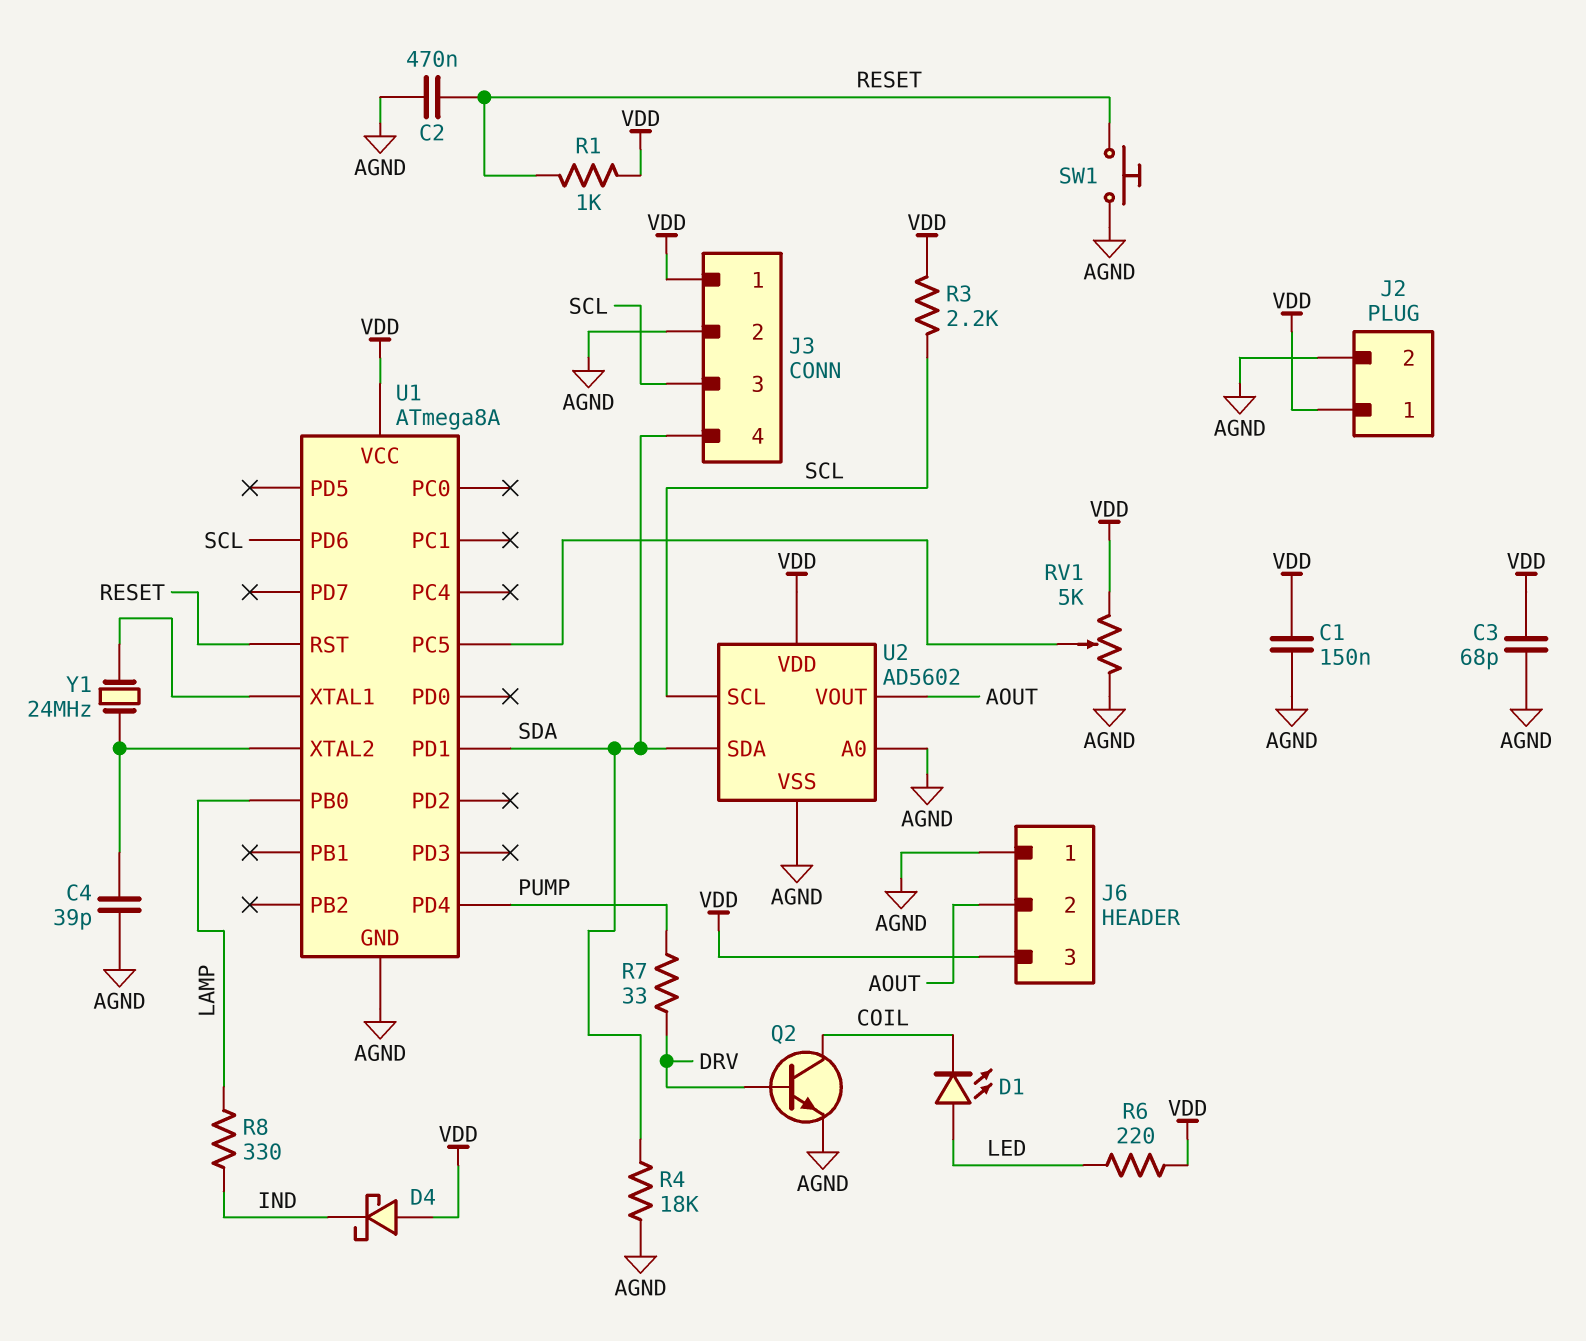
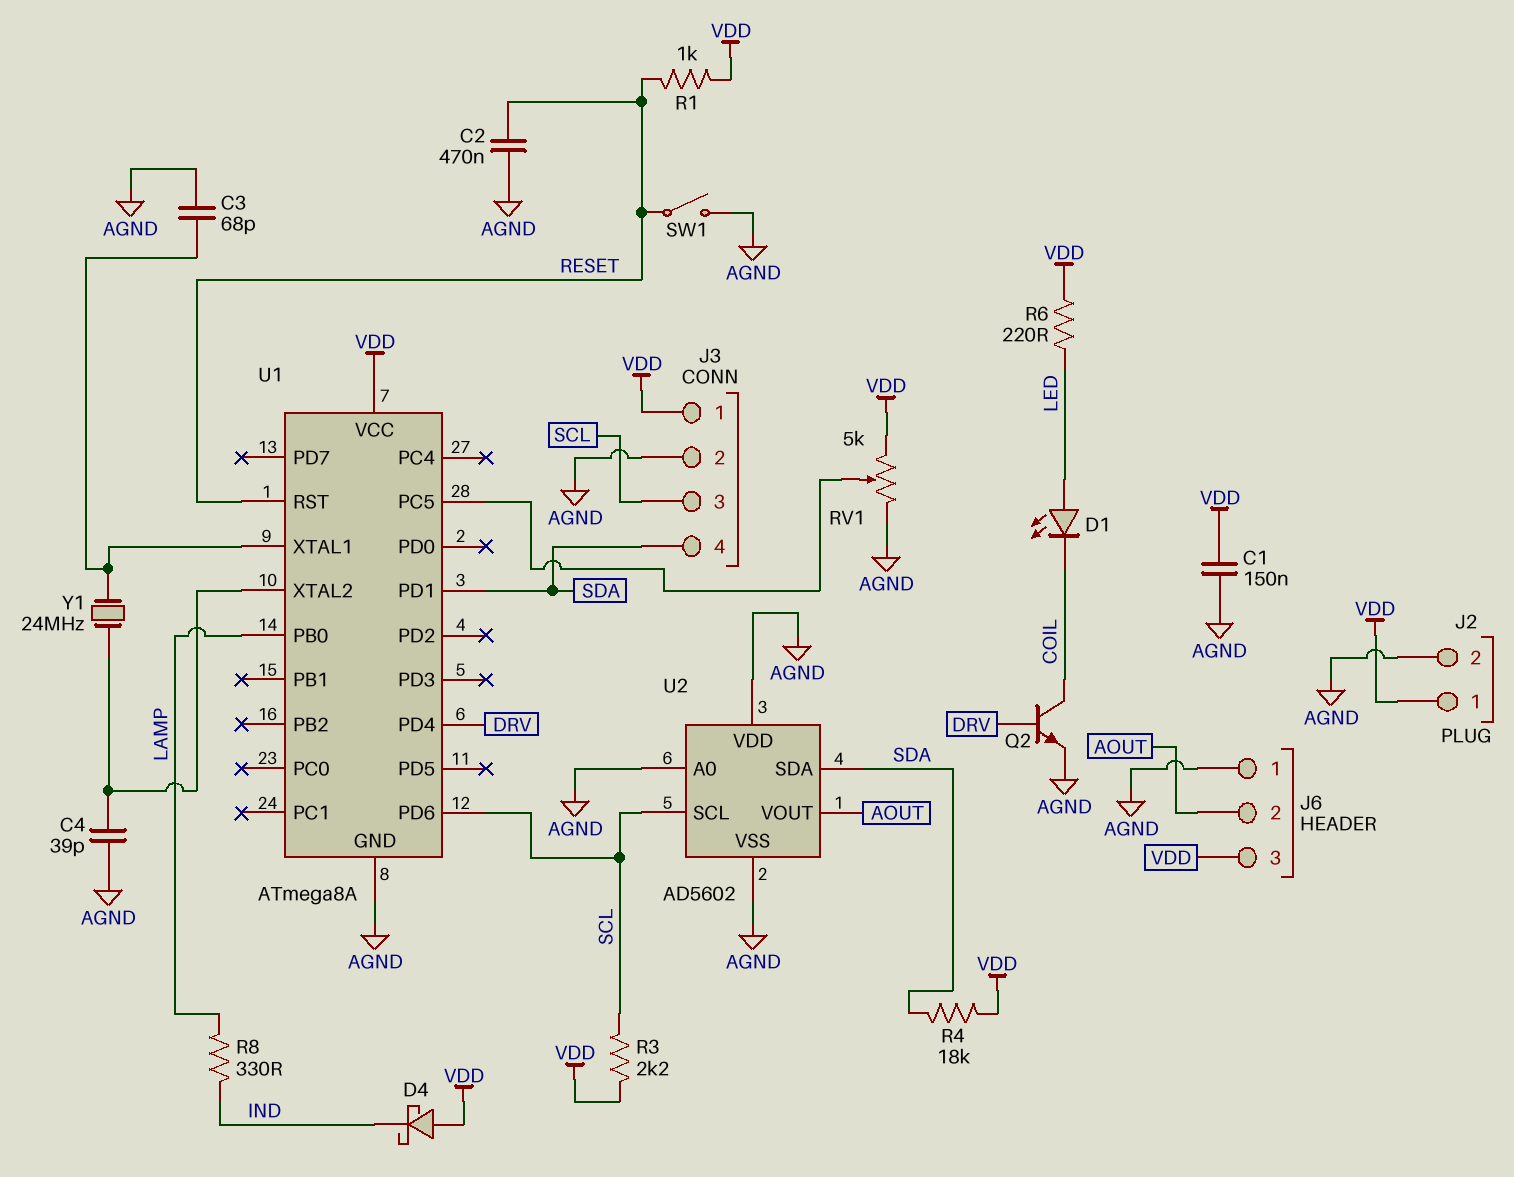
C3: 68pF (AGND, VDD) -> 68pF (AGND, U1/XTAL1)
R4: 18k (AGND, SDA) -> 18k (SDA, VDD)
R7: 33 (DRV, PUMP) -> none
SW1: button (AGND, RESET) -> switch (AGND, RESET)
U1 pin PD4: PUMP -> DRV
U2 pin VDD: VDD -> AGND

